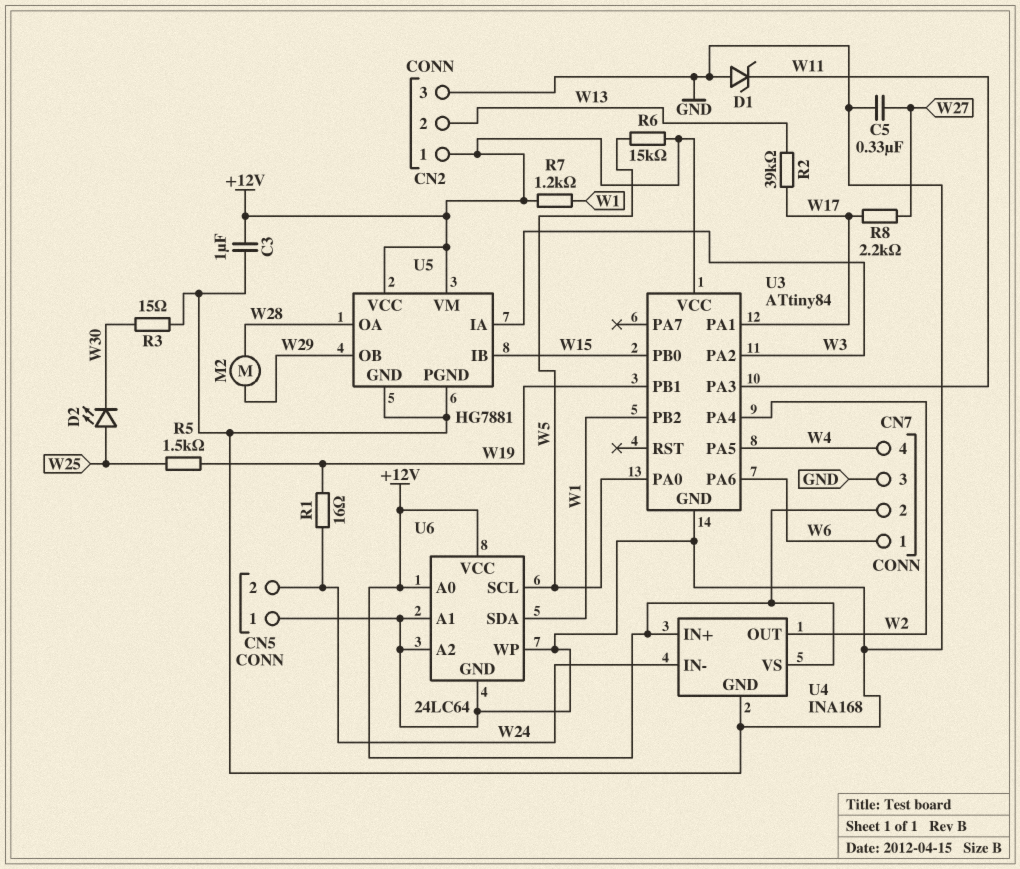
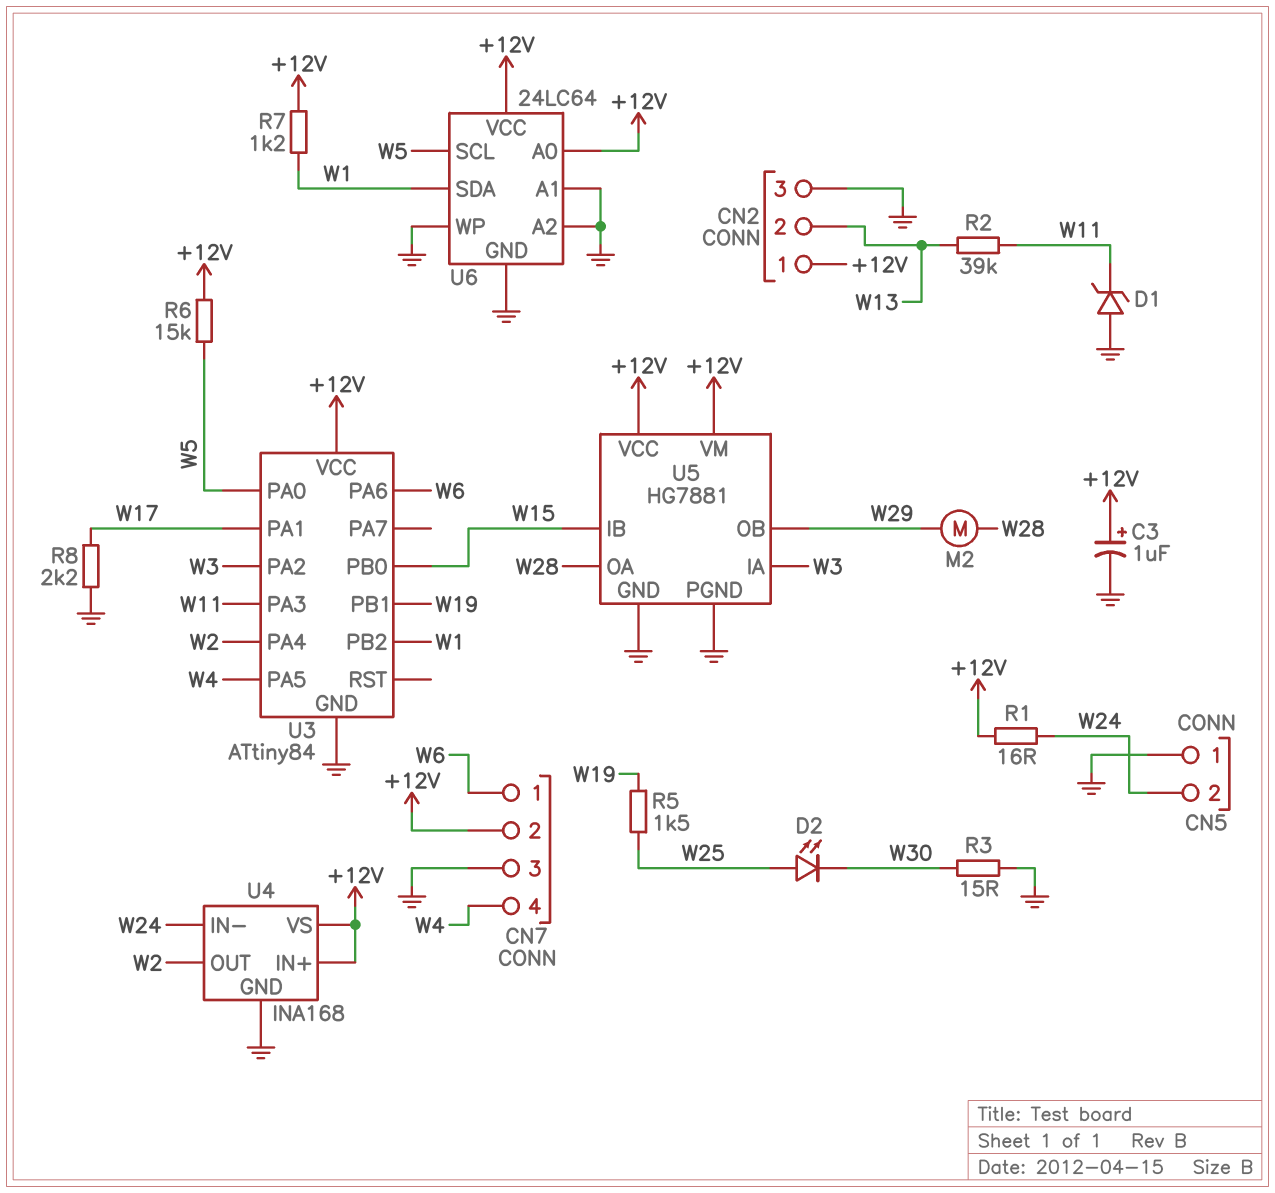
C3: 1uF (+12V, GND) -> 1uF (plus +12V, minus GND)
C5: 330nF (GND, W27) -> none
R1: 16 (W19, W24) -> 16 (+12V, W24)
R2: 39k (W13, W17) -> 39k (W11, W13)
R8: 2.2k (W17, W27) -> 2.2k (GND, W17)

